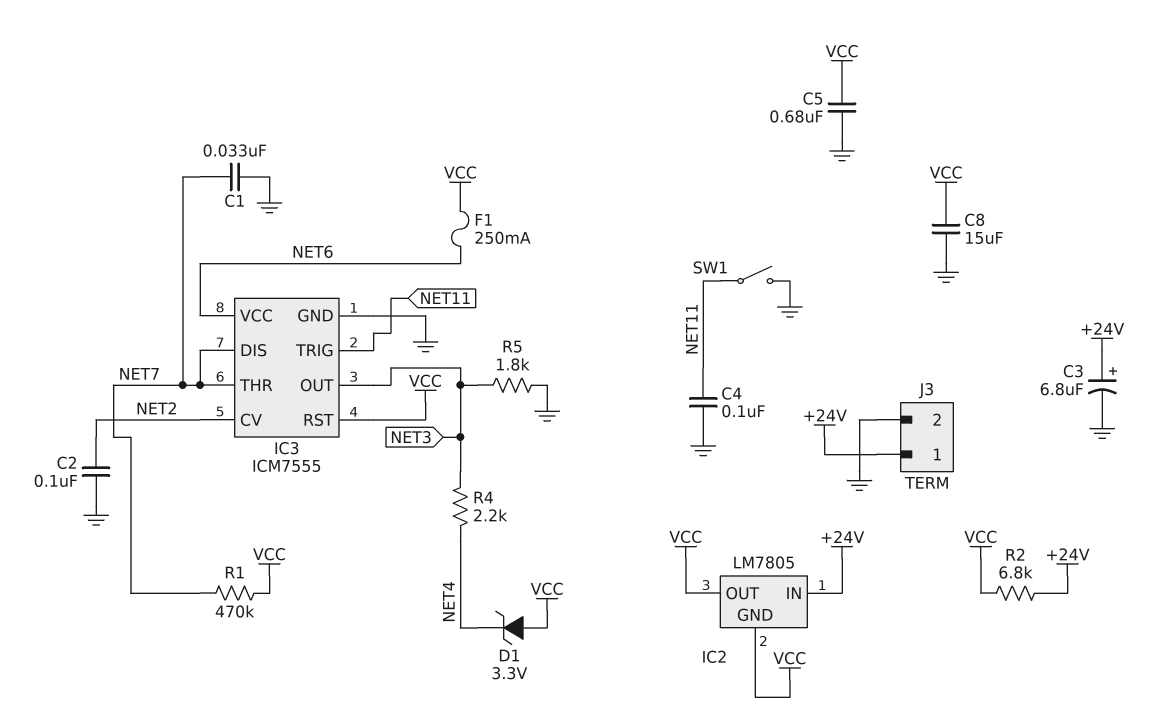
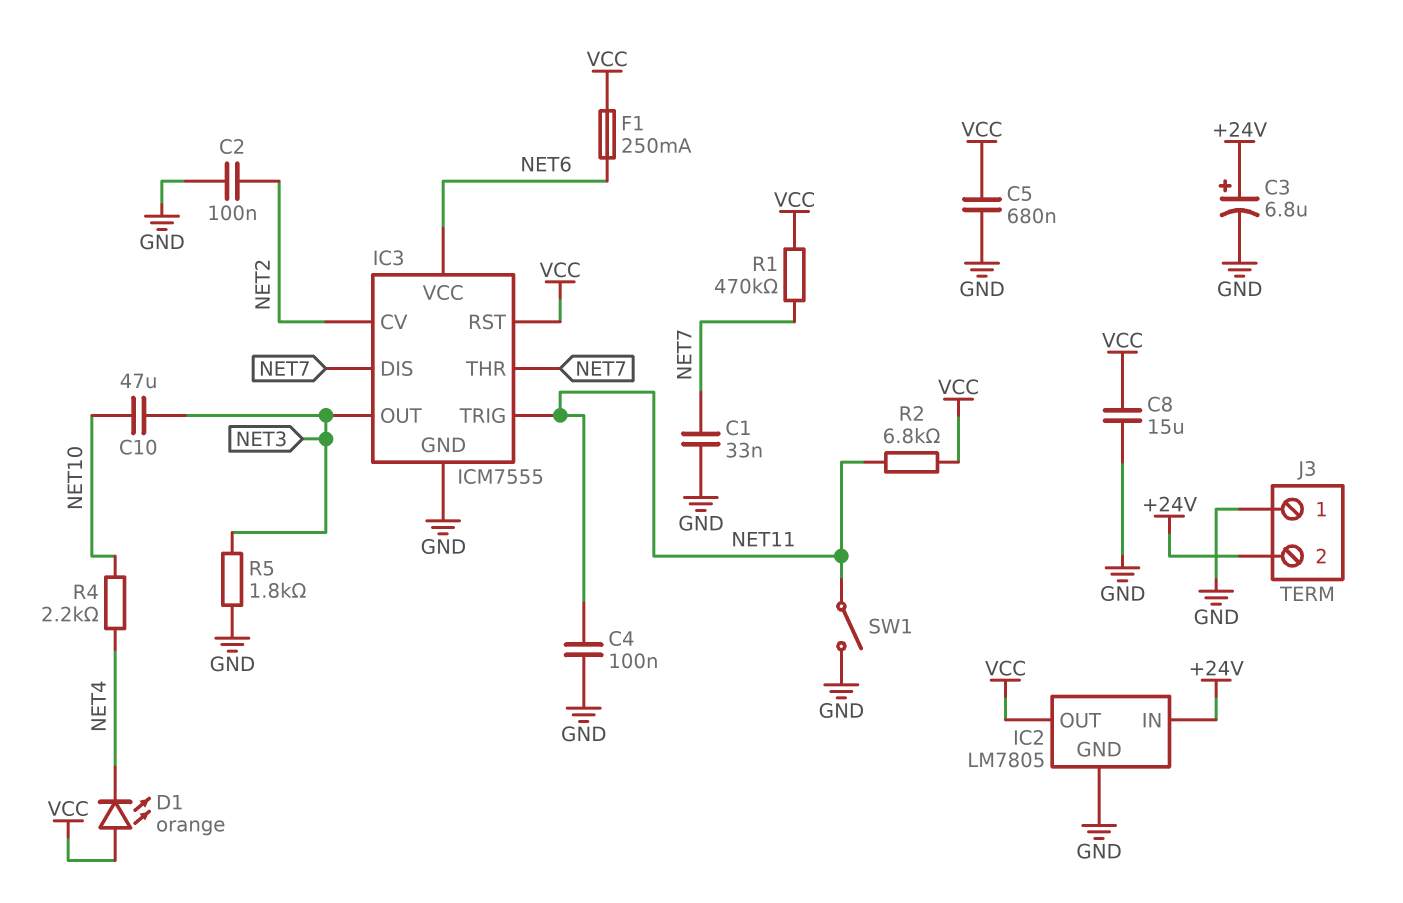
C10: none -> 47uF (NET3, NET10)
D1: zener 3.3V (A VCC, K NET4) -> LED orange (A VCC, K NET4)
IC2 pin GND: VCC -> GND
J3 pin 1: +24V -> GND
J3 pin 2: GND -> +24V
R2: 6.8k (+24V, VCC) -> 6.8k (NET11, VCC)
R4: 2.2k (NET3, NET4) -> 2.2k (NET4, NET10)

